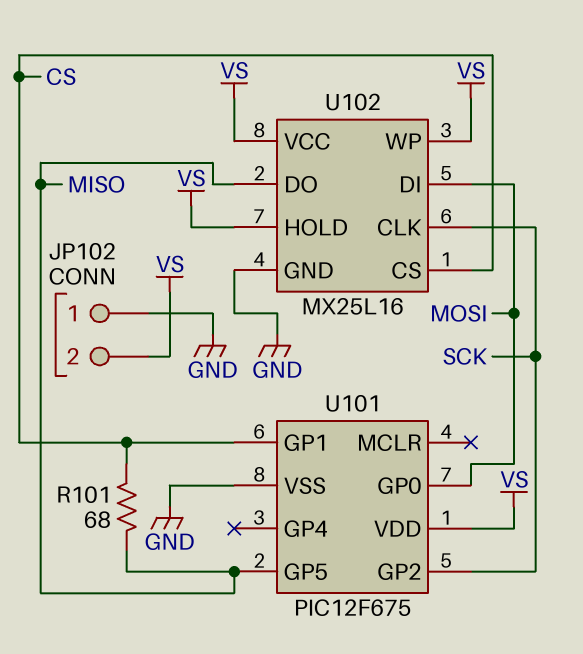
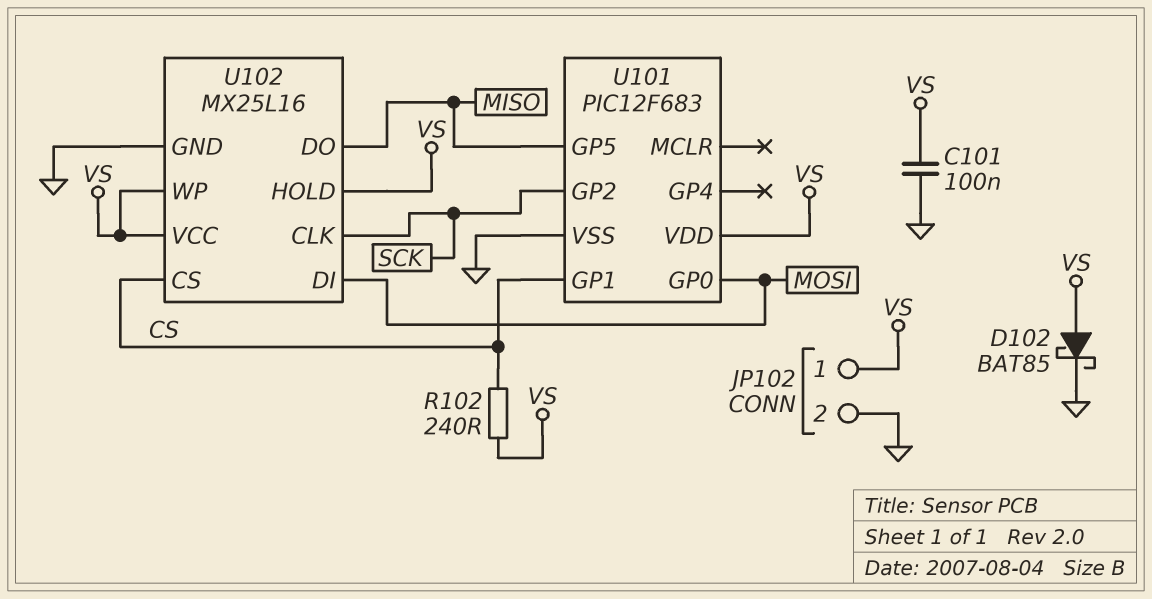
C101: none -> 100nF (GND, VS)
D102: none -> schottky BAT85 (A VS, K GND)
JP102 pin 1: GND -> VS
JP102 pin 2: VS -> GND
R101: 68 (CS, MISO) -> none
R102: none -> 240 (CS, VS)
U101: PIC12F675 -> PIC12F683

